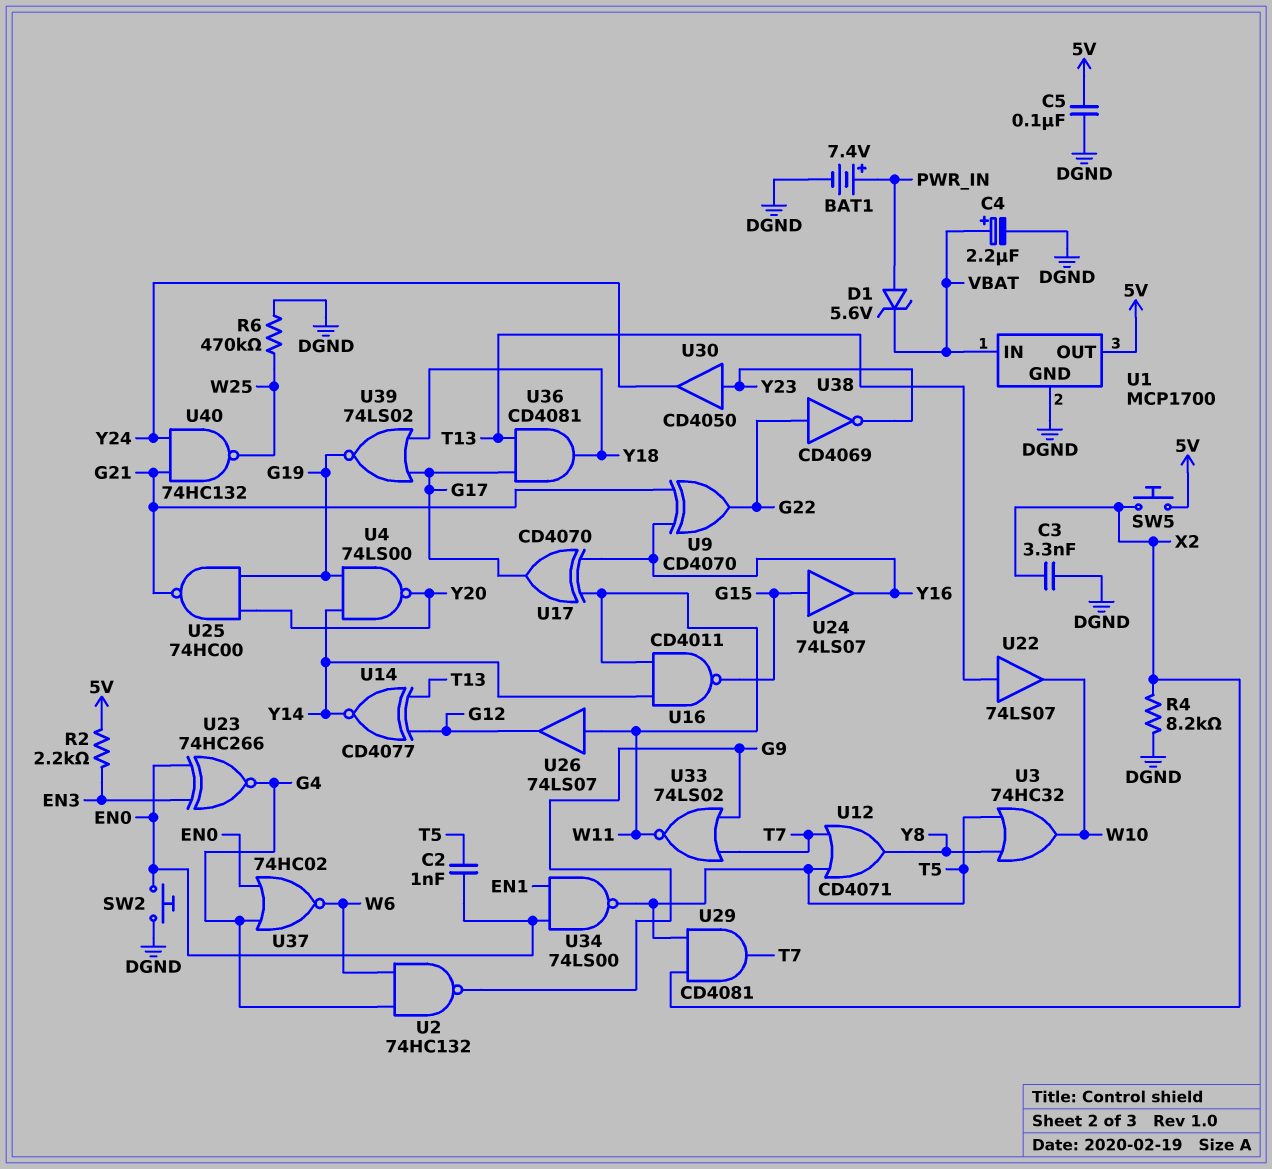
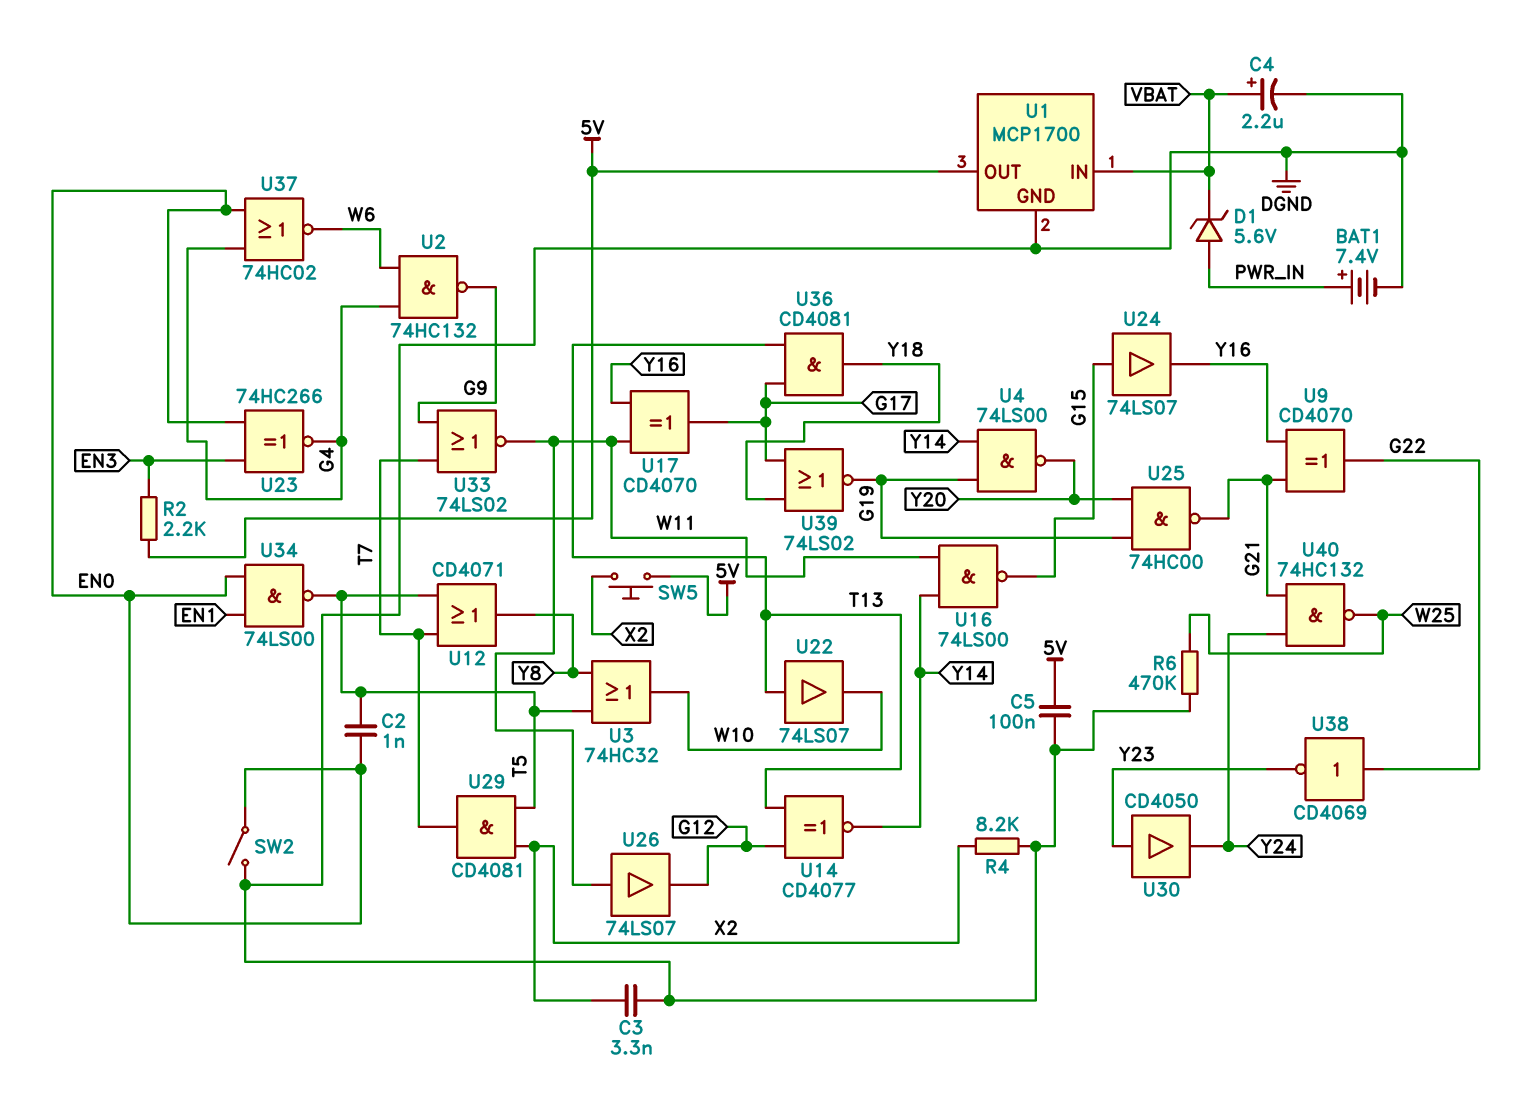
SW2: button (DGND, EN0) -> switch (DGND, EN0)
U16: NAND CD4011 (in W11, in Y14, out G15) -> NAND 74LS00 (in W11, in Y14, out G15)

